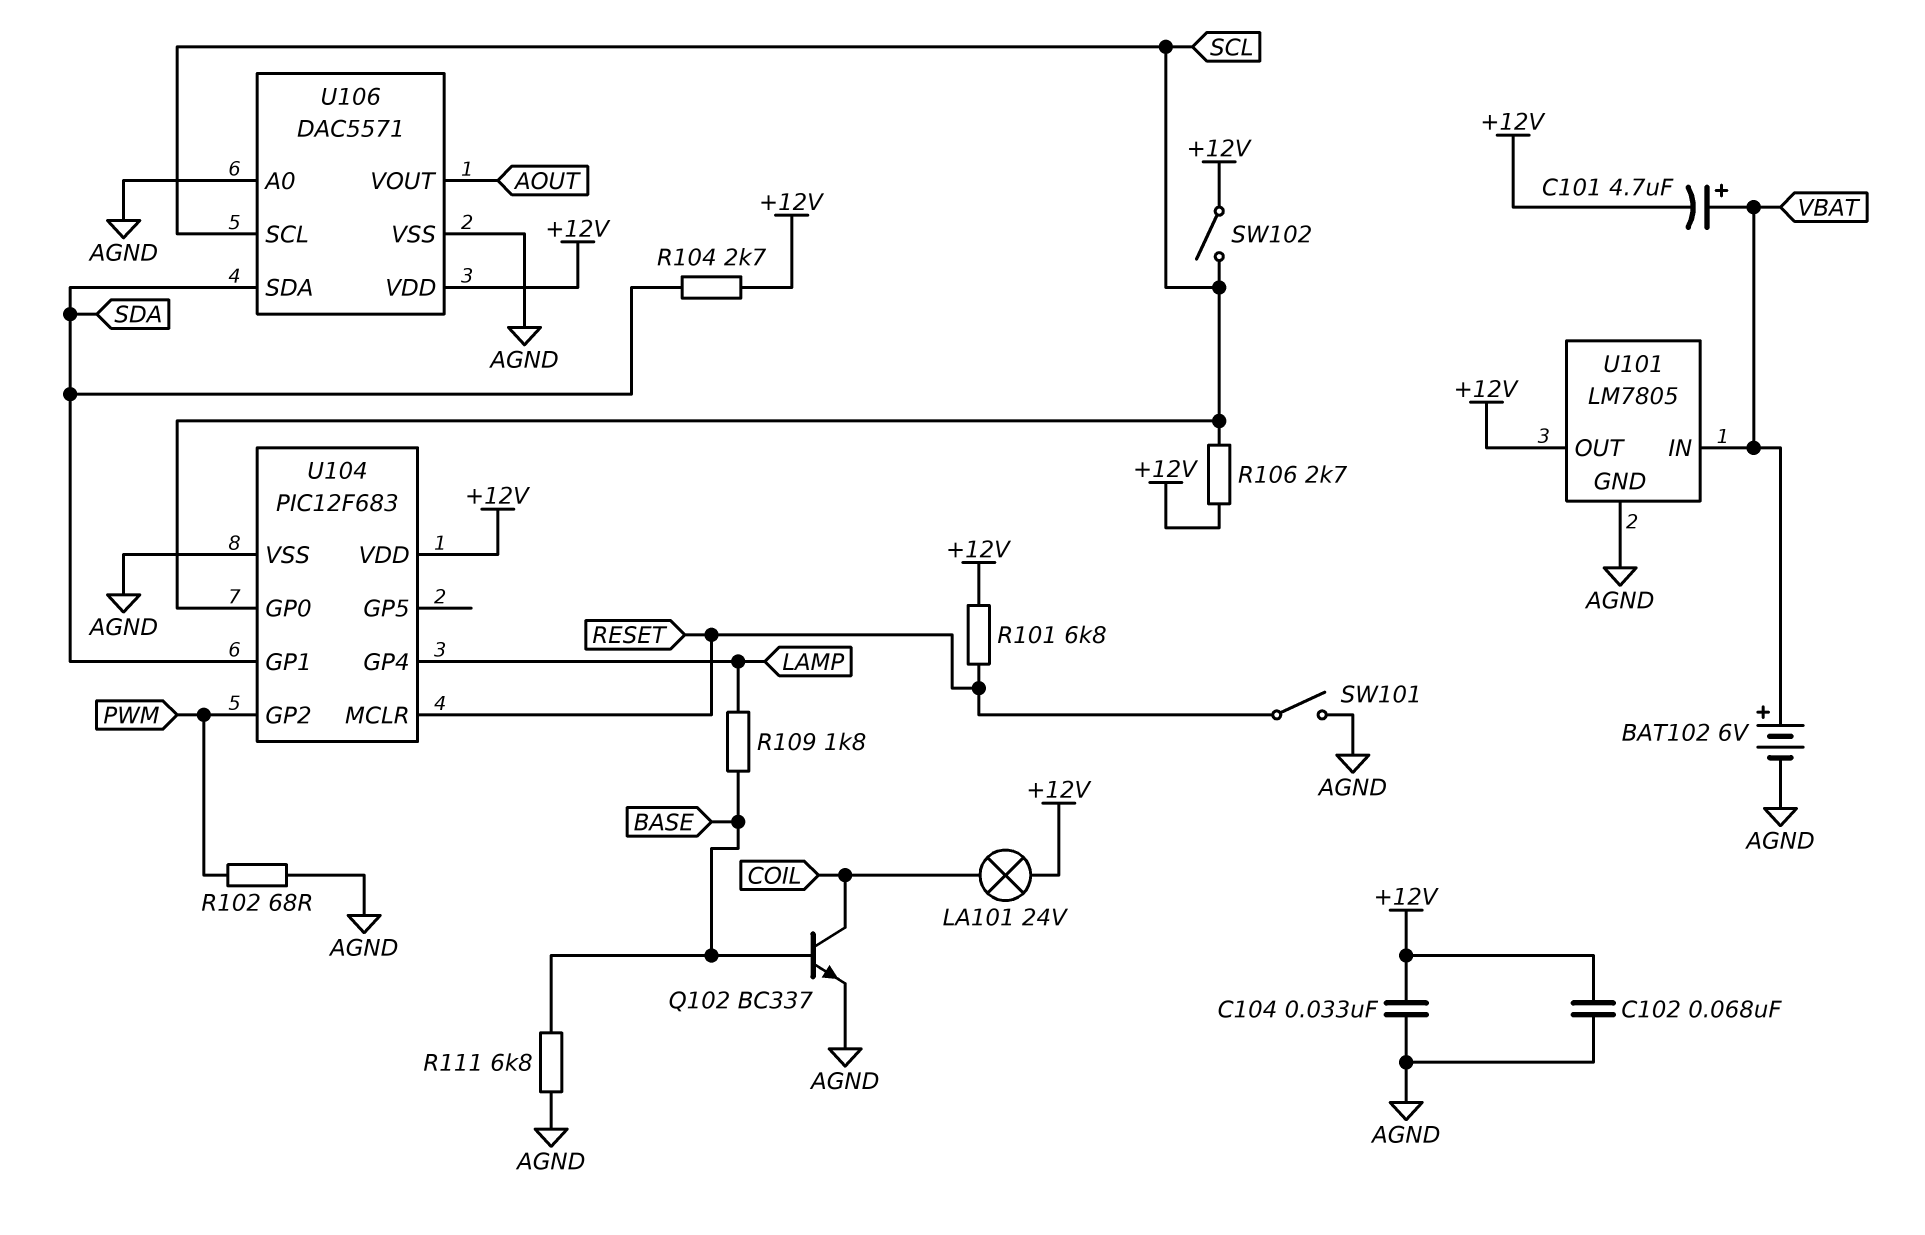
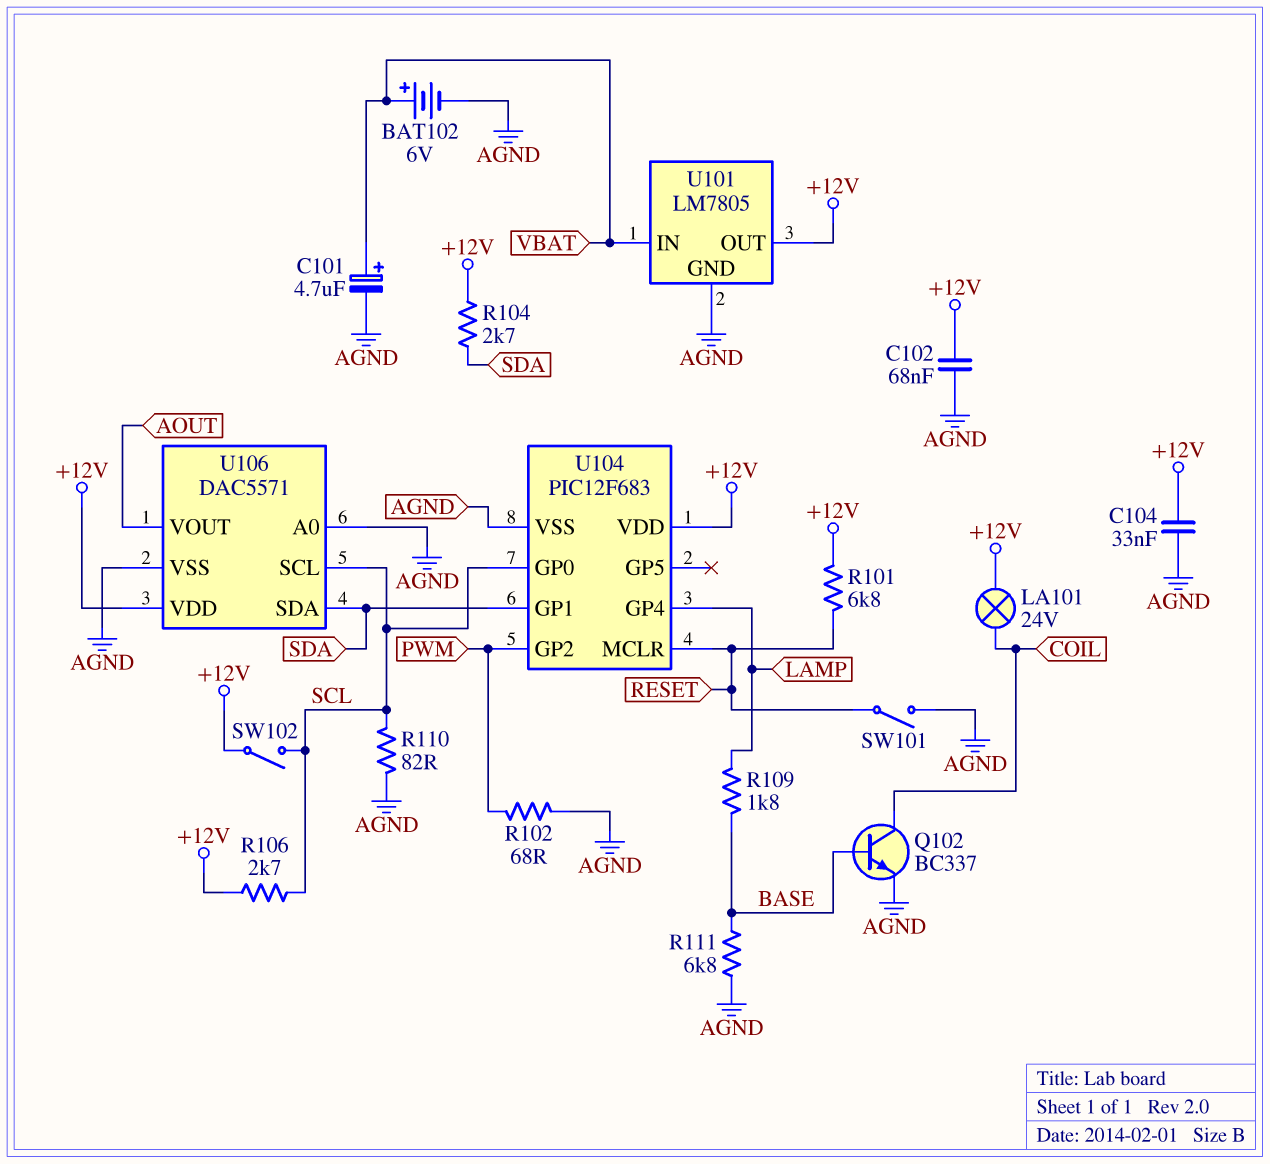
C101: 4.7uF (plus VBAT, minus +12V) -> 4.7uF (plus VBAT, minus AGND)
R110: none -> 82 (AGND, SCL)

